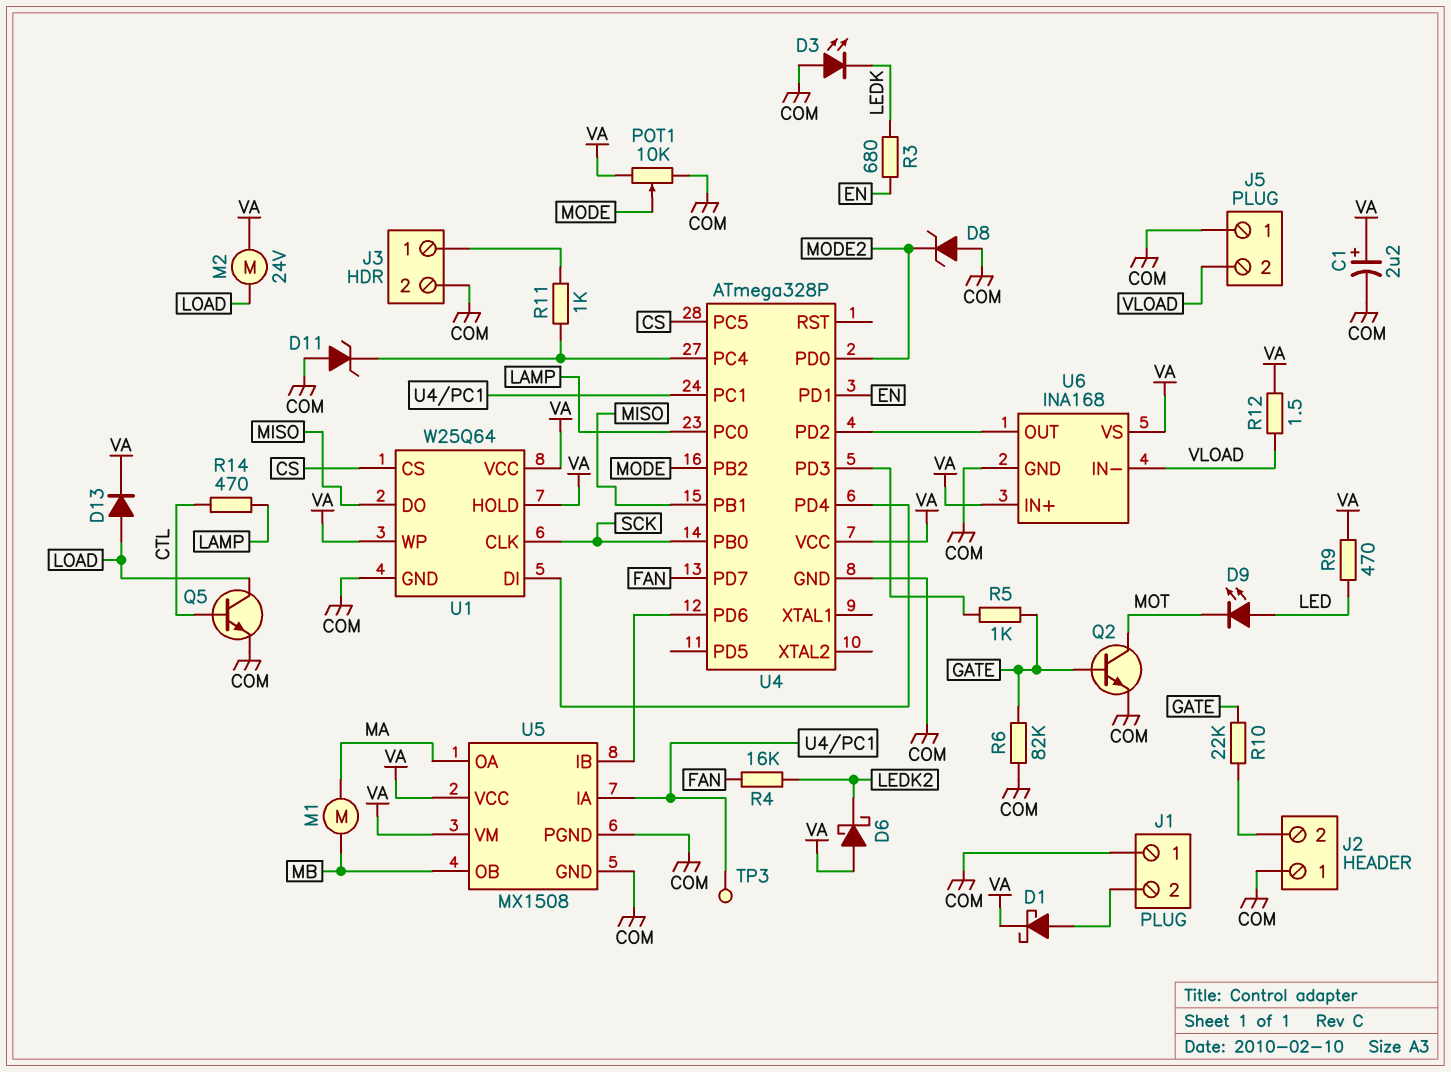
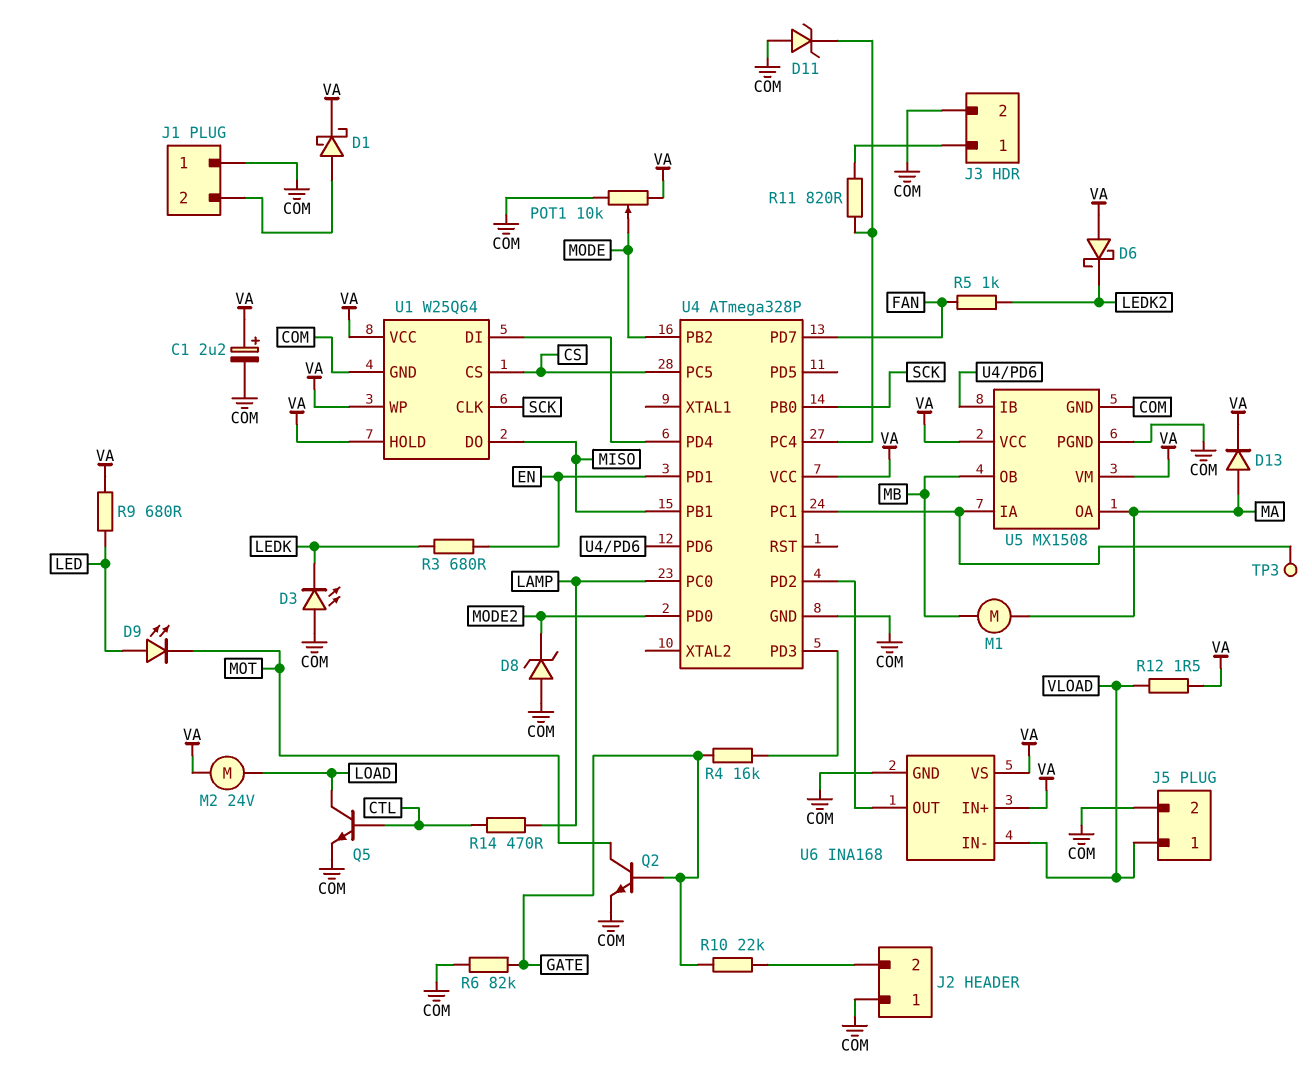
D13: diode (A LOAD, K VA) -> diode (A MA, K VA)
J5 pin 1: COM -> VLOAD
J5 pin 2: VLOAD -> COM
R4: 16k (FAN, LEDK2) -> 16k (GATE, U4/PD3)
R5: 1k (GATE, U4/PD3) -> 1k (FAN, LEDK2)
R9: 470 (LED, VA) -> 680 (LED, VA)
R11: 1k (J3/1, U4/PC4) -> 820 (J3/1, U4/PC4)

